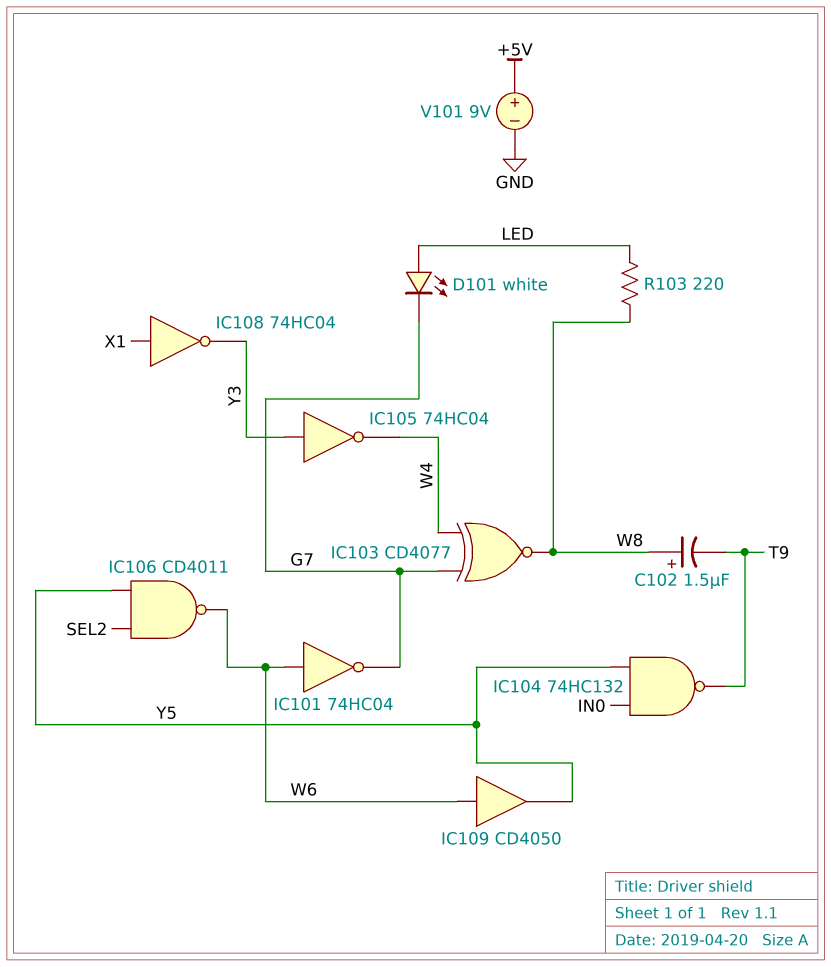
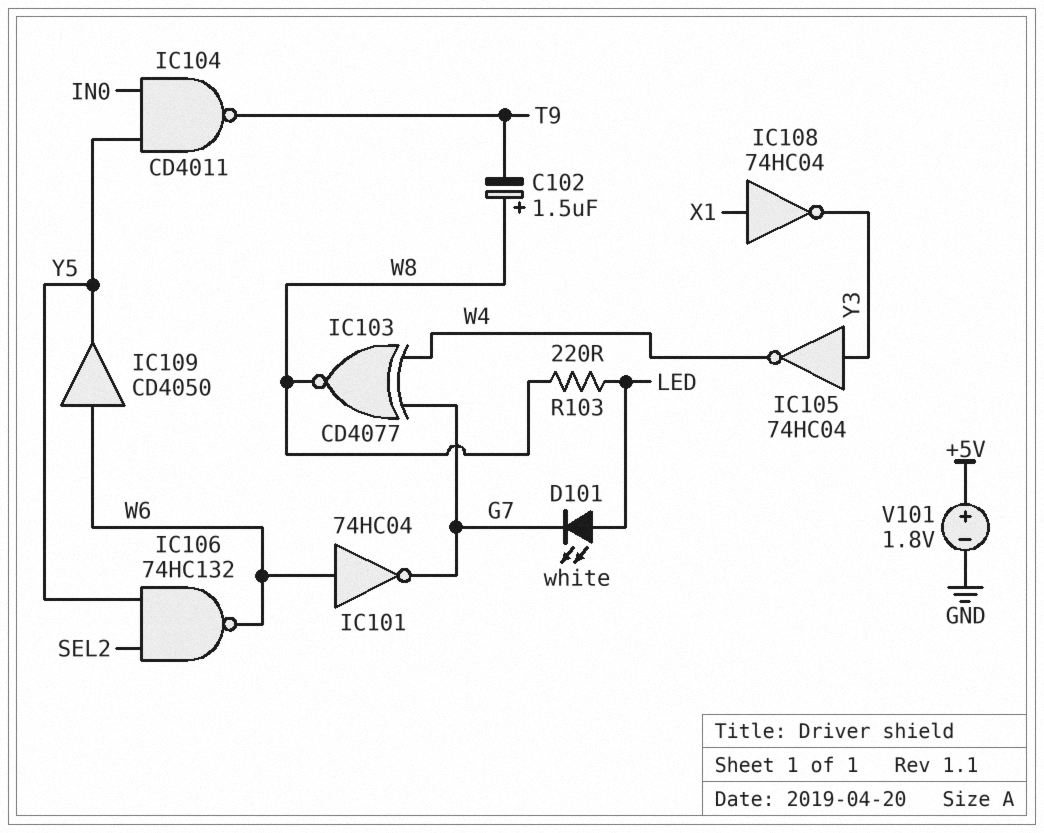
IC104: NAND 74HC132 (in IN0, in Y5, out T9) -> NAND CD4011 (in IN0, in Y5, out T9)
IC106: NAND CD4011 (in SEL2, in Y5, out W6) -> NAND 74HC132 (in SEL2, in Y5, out W6)
V101: 9V (plus +5V, minus GND) -> 1.8V (plus +5V, minus GND)

